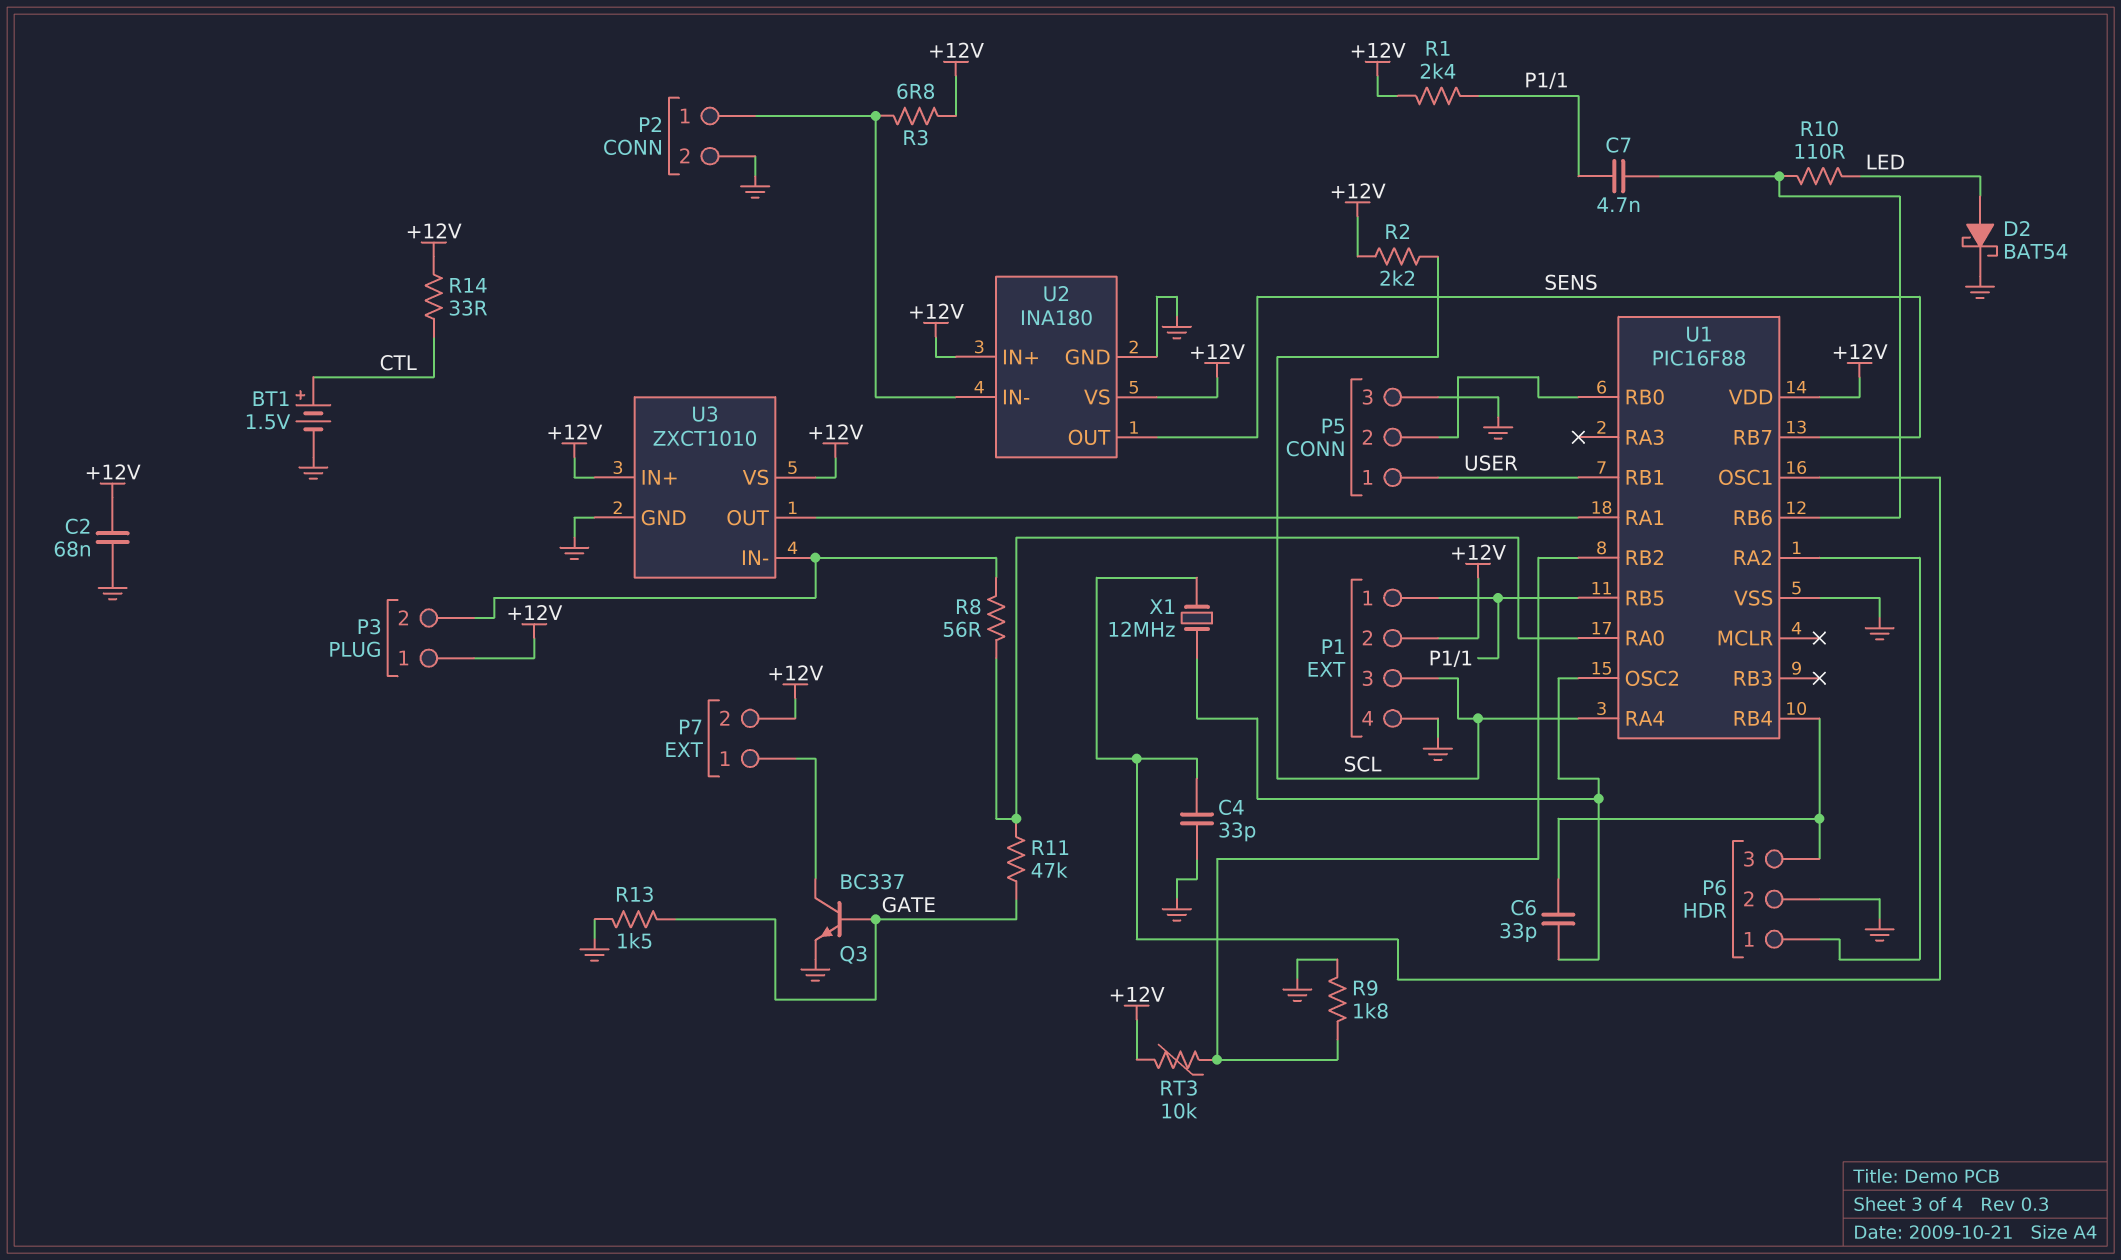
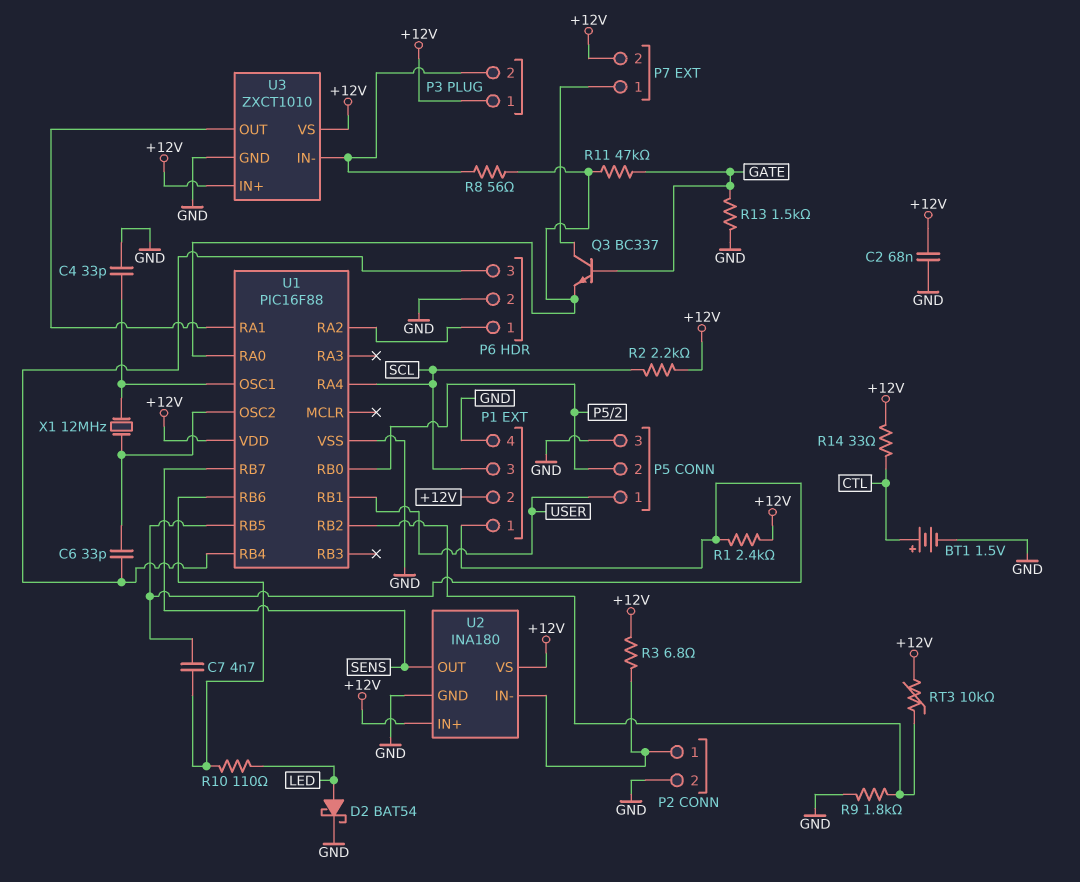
Q3: NPN BC337 (B GATE, C P7/1, E GND) -> NPN BC337 (B GATE, C P7/1, E U1/RA0)

